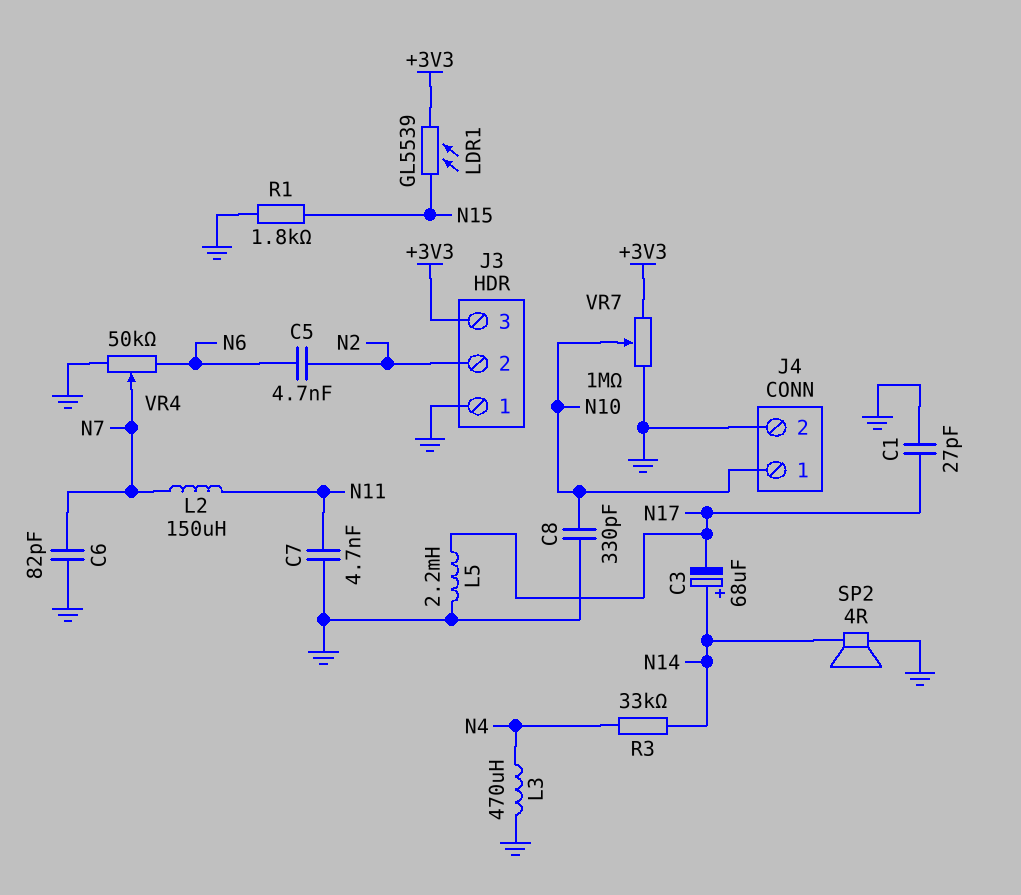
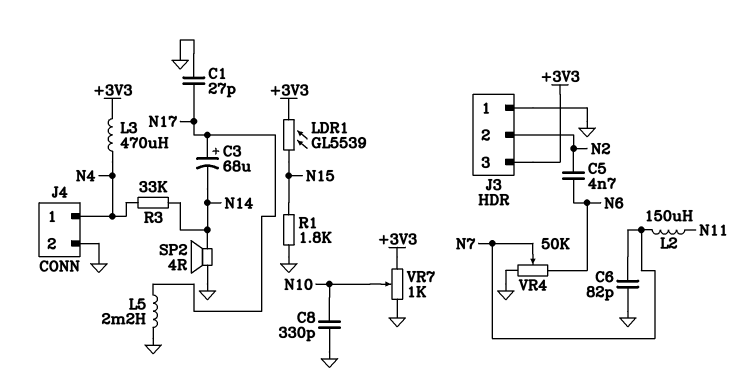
C3: 68uF (plus N14, minus N17) -> 68uF (plus N17, minus N14)
C7: 4.7nF (GND, N11) -> none
J4 pin 1: N10 -> N4
L3: 470uH (GND, N4) -> 470uH (+3V3, N4)
VR7: 1M (+3V3, GND, wiper N10) -> 1k (+3V3, GND, wiper N10)

